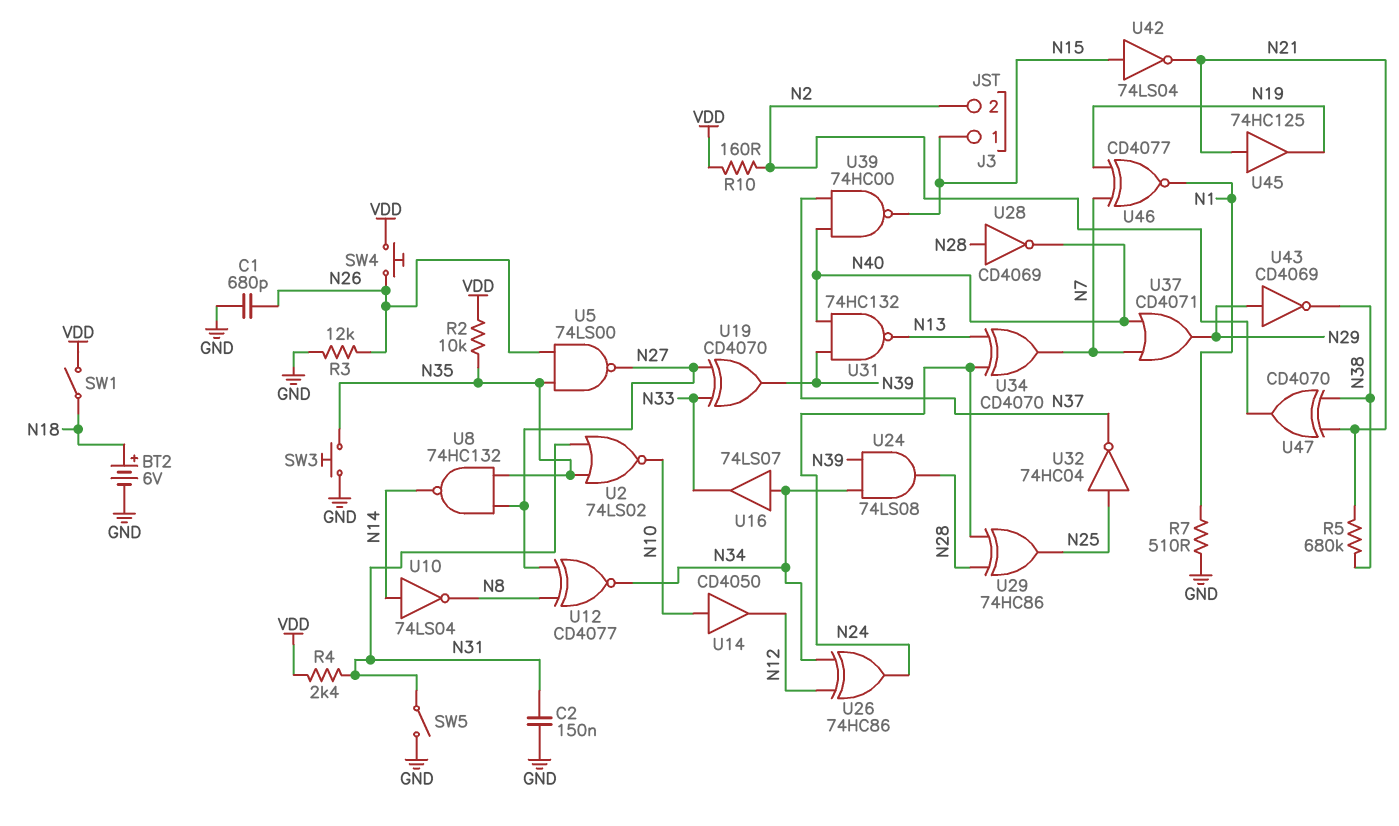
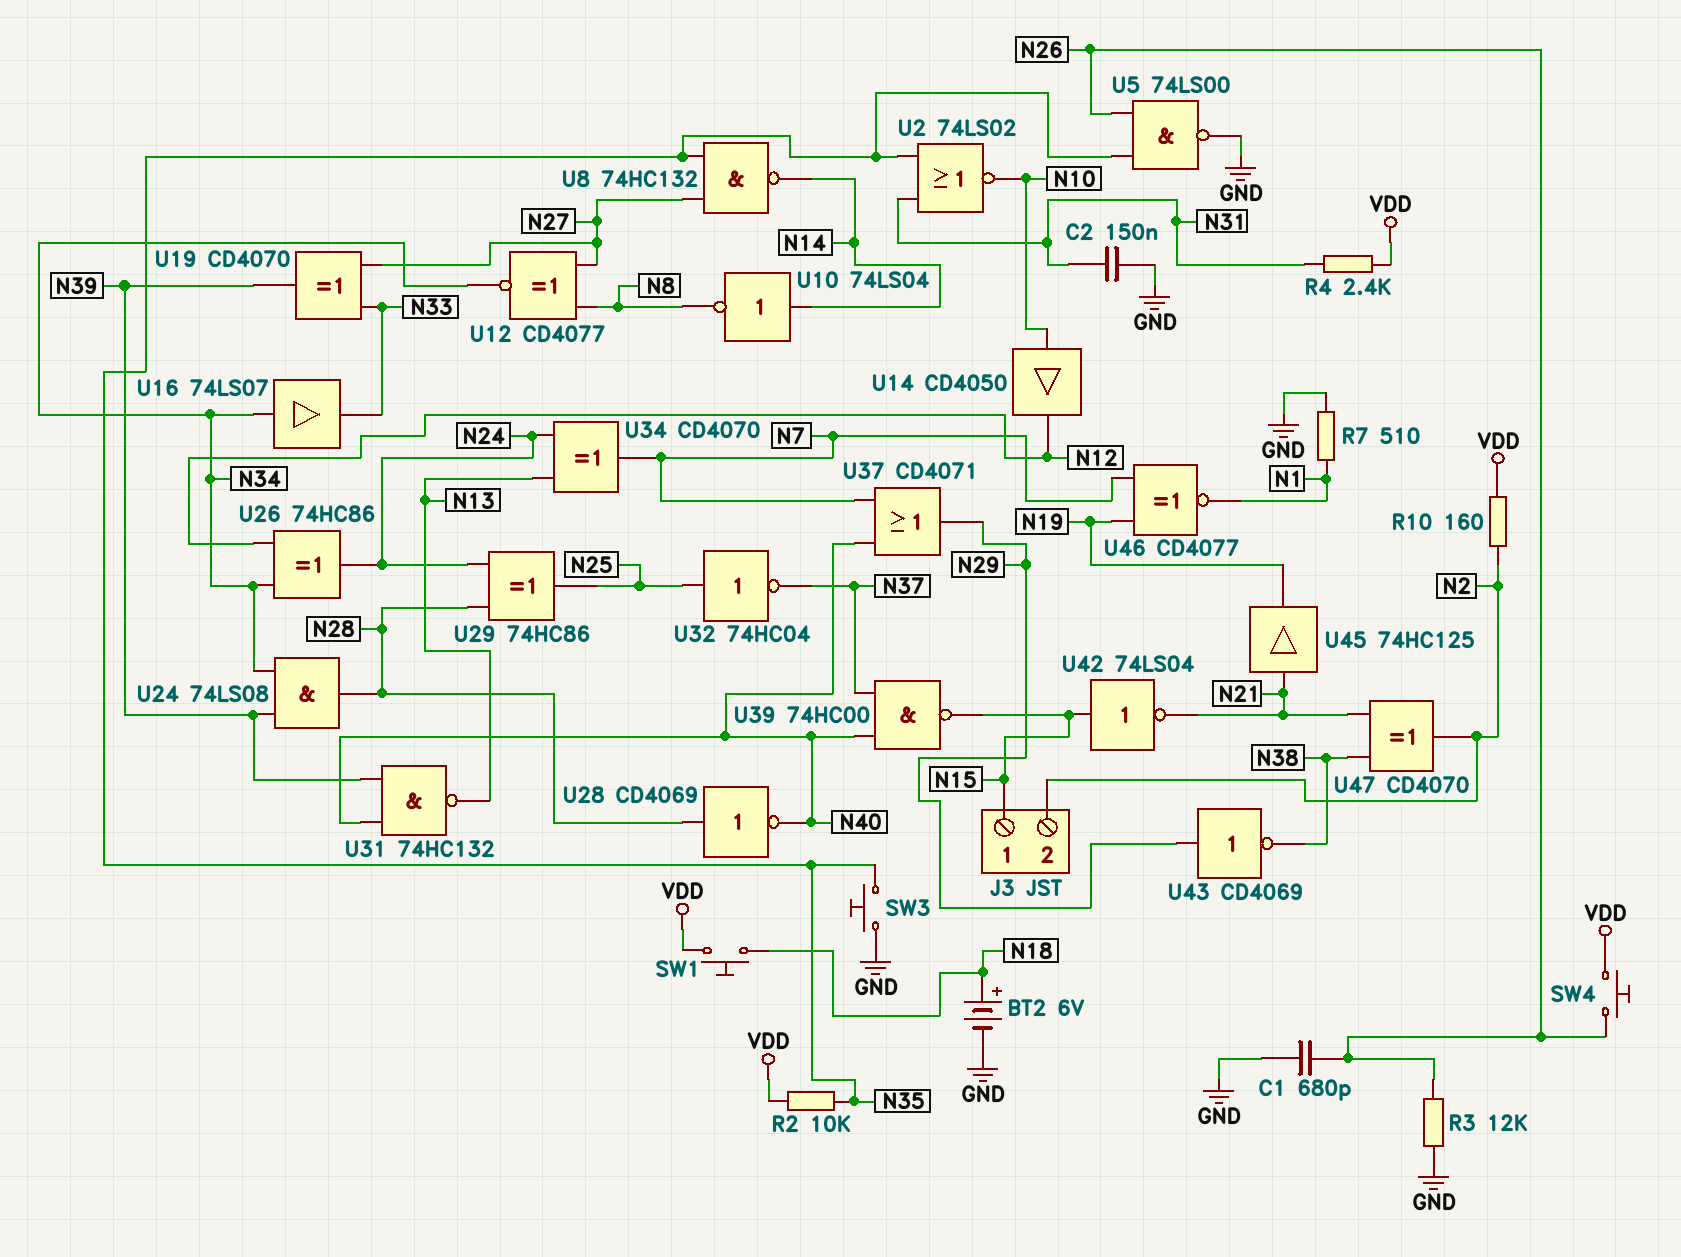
R5: 680k (N21, N38) -> none
SW1: switch (N18, VDD) -> button (N18, VDD)
SW5: switch (GND, N31) -> none
U5: NAND 74LS00 (in N26, in N35, out N27) -> NAND 74LS00 (in N26, in N35, out GND)

